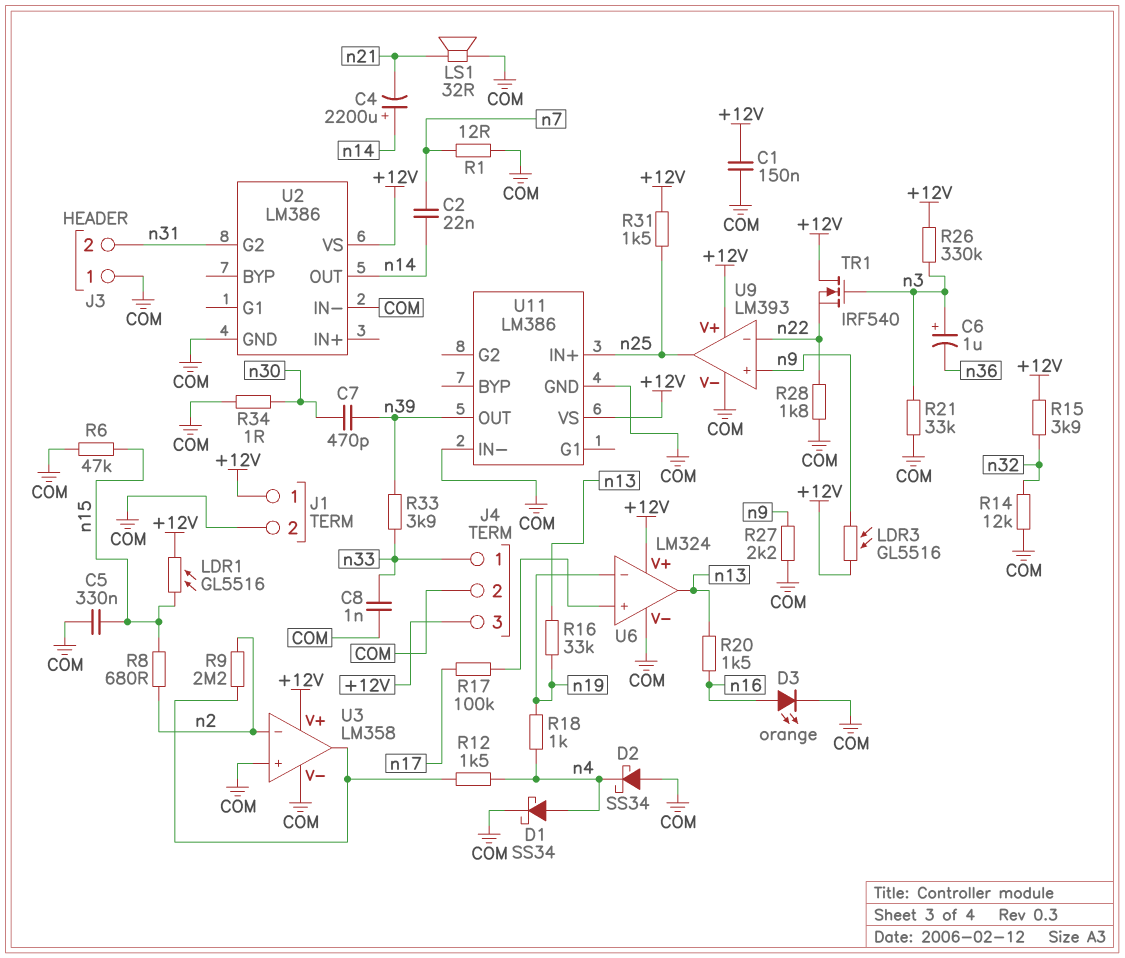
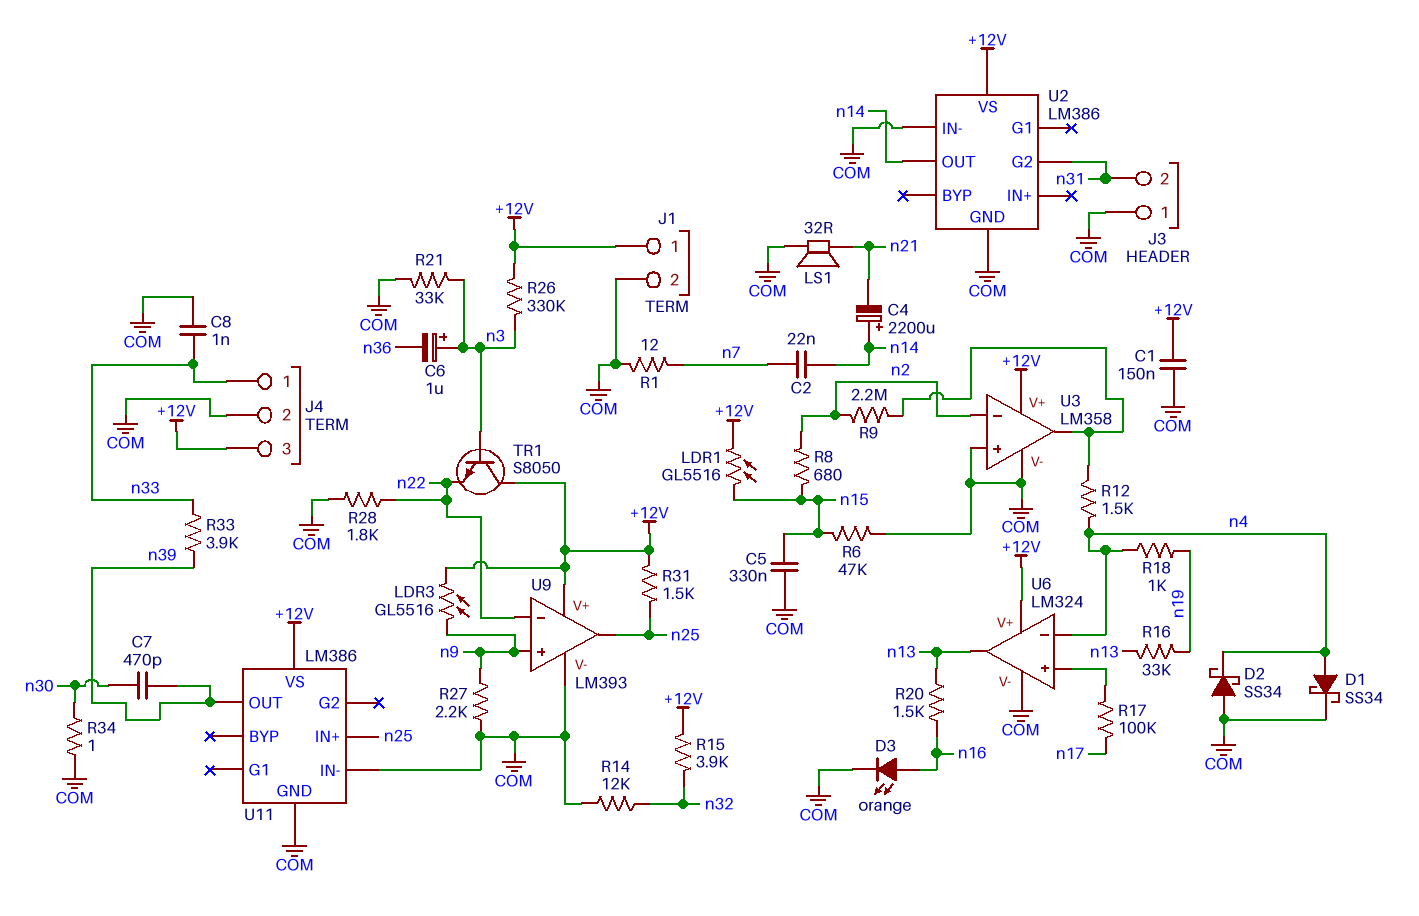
TR1: NMOS IRF540 (G n3, D +12V, S n22) -> NPN S8050 (B n3, C +12V, E n22)
U6 pin in-: n19 -> n4

